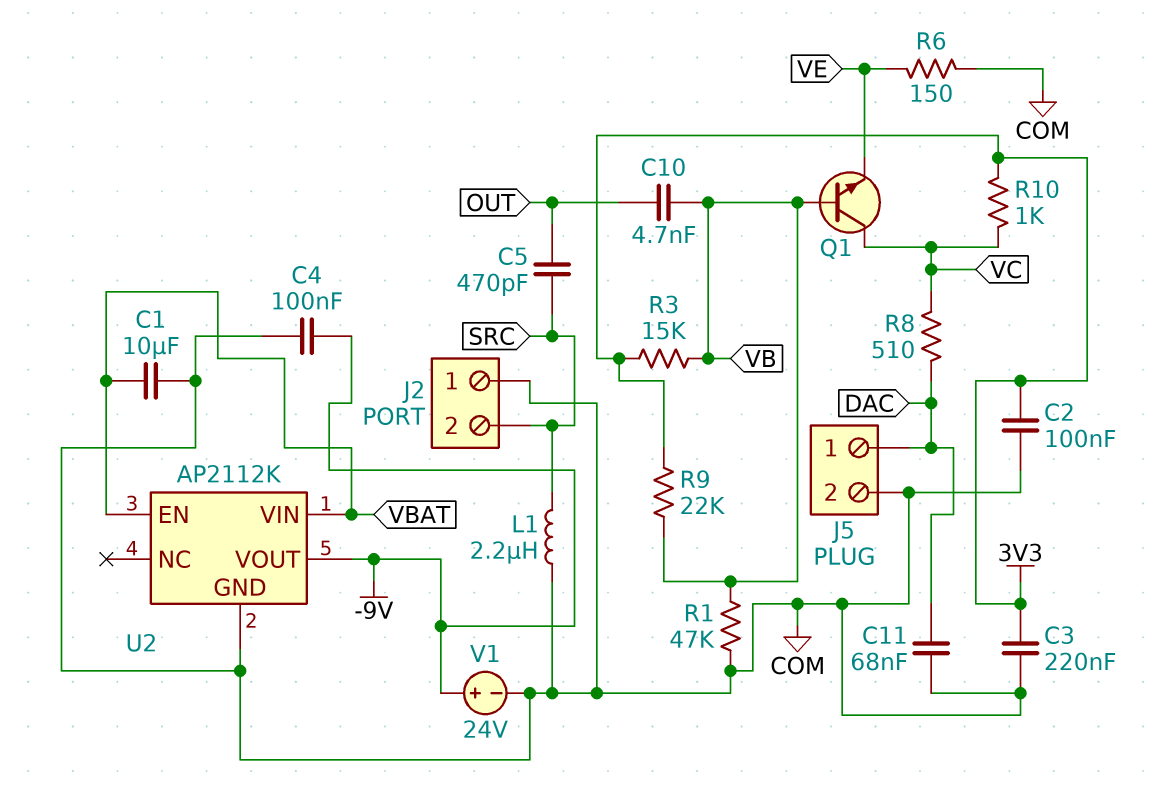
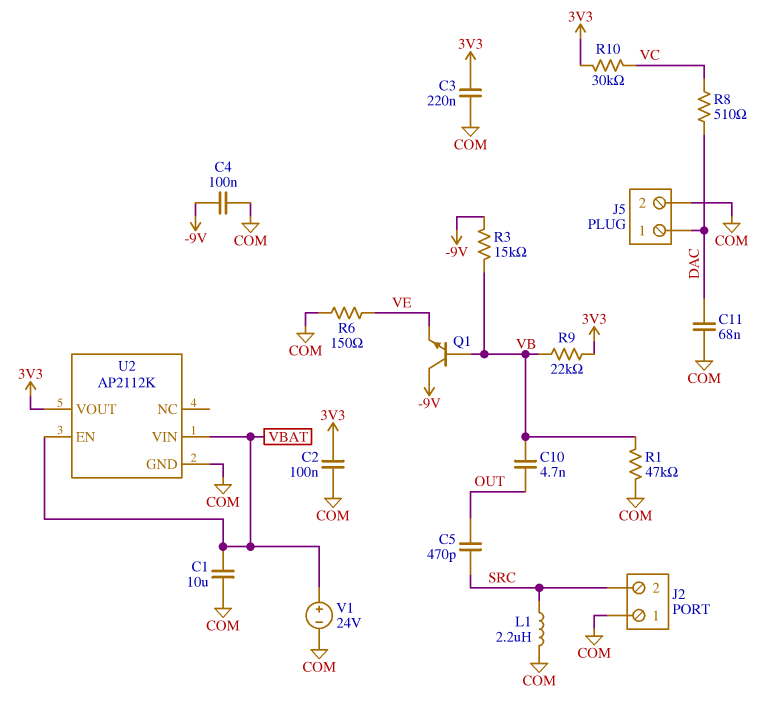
Q1: NPN (B VB, C VC, E VE) -> NPN (B VB, C -9V, E VE)
R3: 15k (3V3, VB) -> 15k (-9V, VB)
R10: 1k (3V3, VC) -> 30k (3V3, VC)
U2 pin VOUT: -9V -> 3V3
V1: 24V (plus -9V, minus COM) -> 24V (plus VBAT, minus COM)

